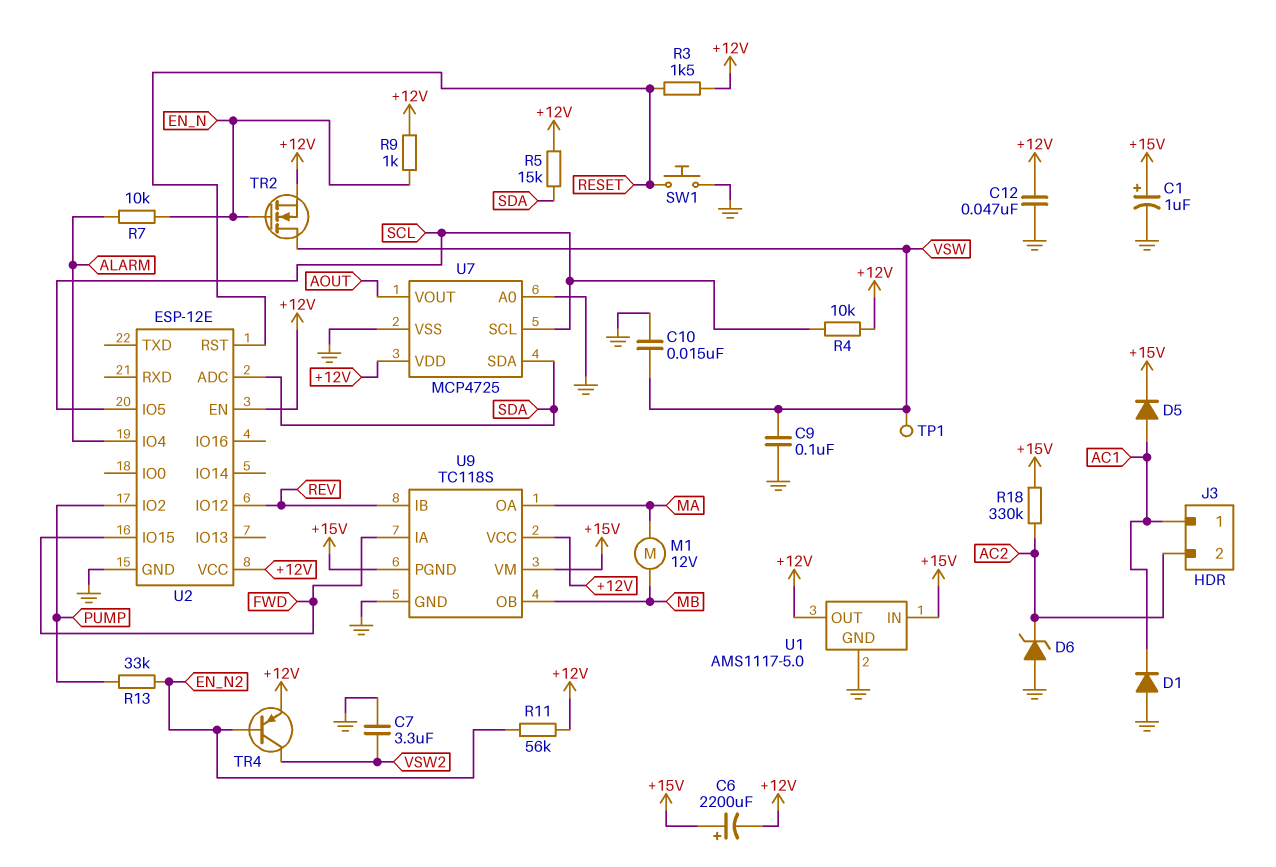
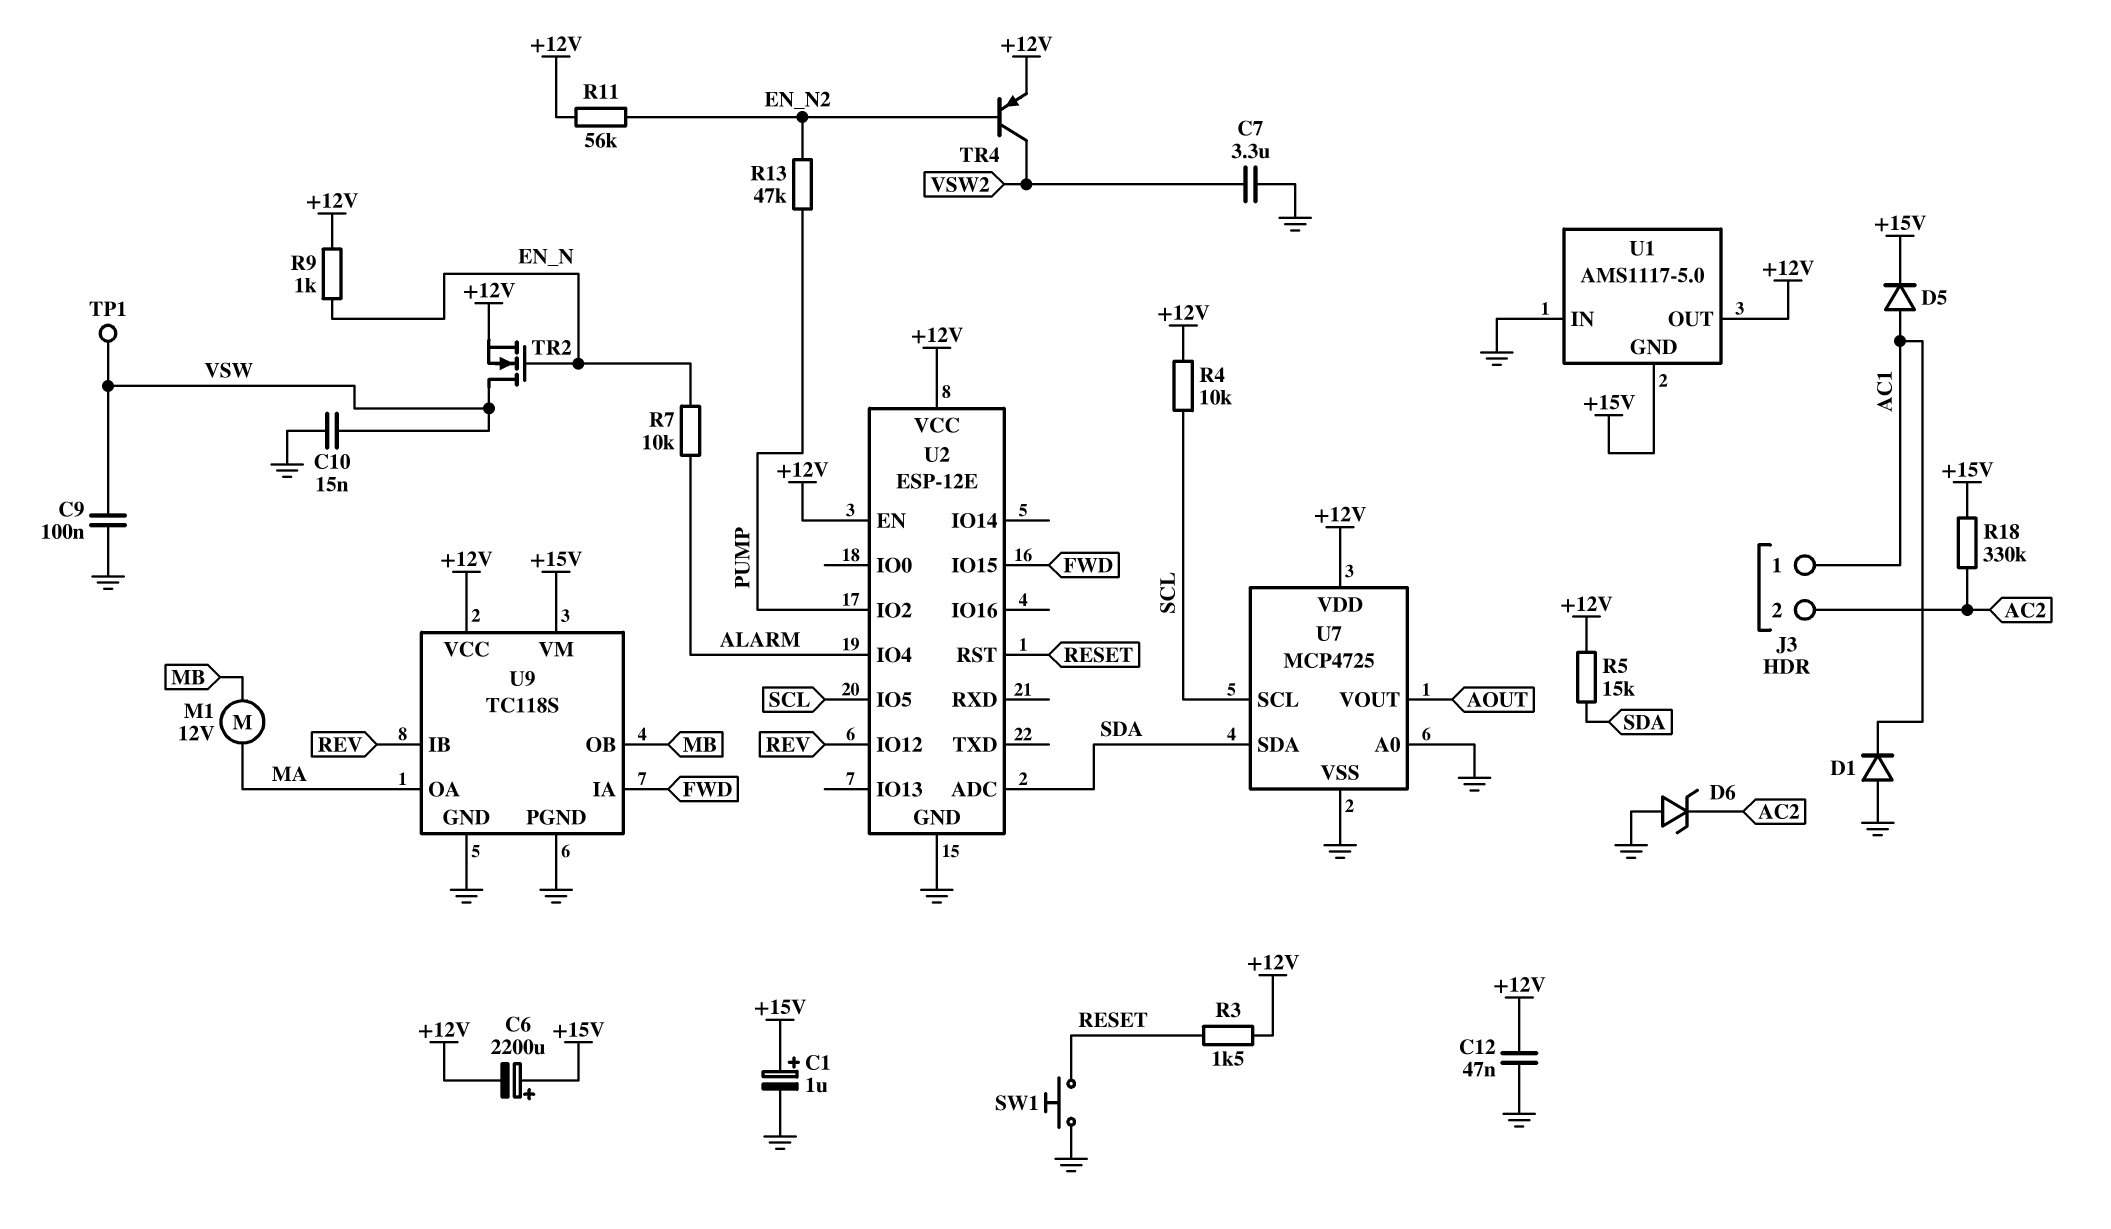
R13: 33k (EN_N2, PUMP) -> 47k (EN_N2, PUMP)
U1 pin GND: GND -> +15V
U1 pin IN: +15V -> GND
U9 pin PGND: +15V -> GND

